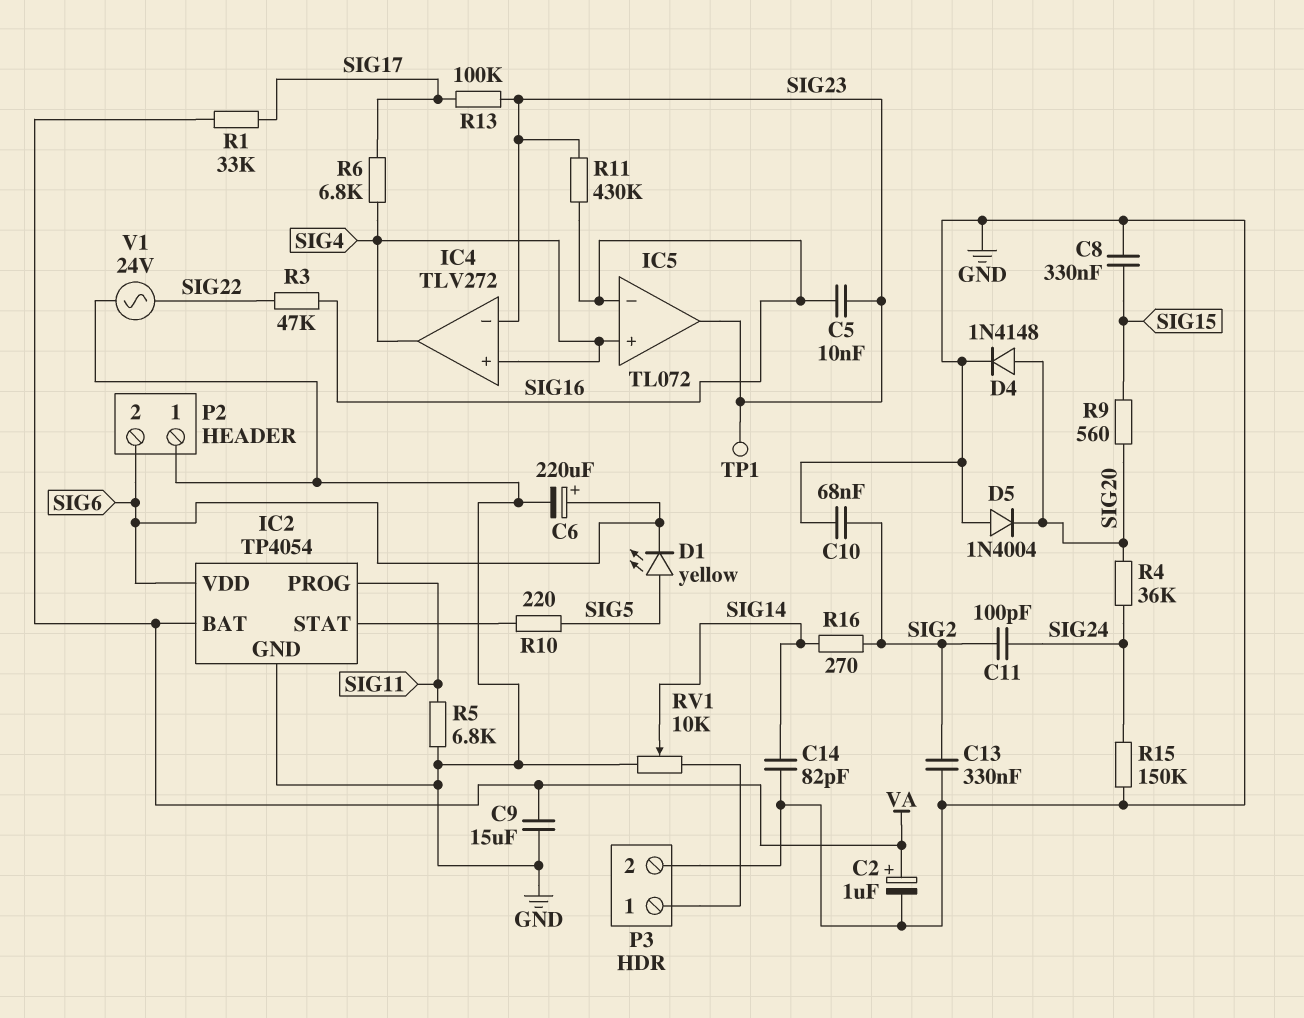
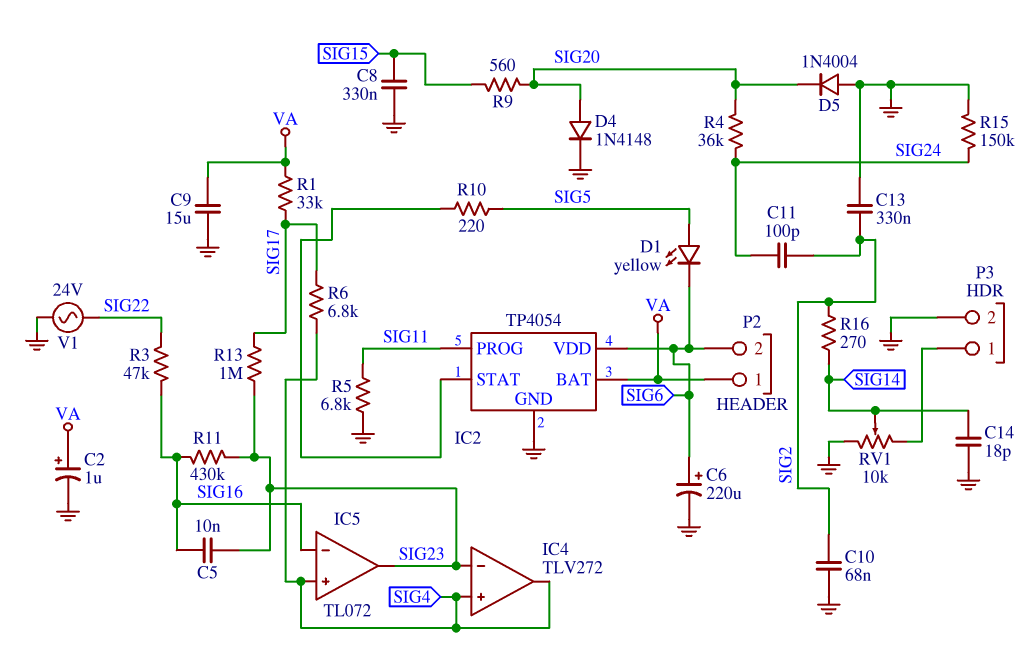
C14: 82pF (GND, SIG14) -> 18pF (GND, SIG14)
P2 pin 1: GND -> VA
R13: 100k (SIG17, SIG23) -> 1M (SIG17, SIG23)
TP1: test point (SIG23) -> none

